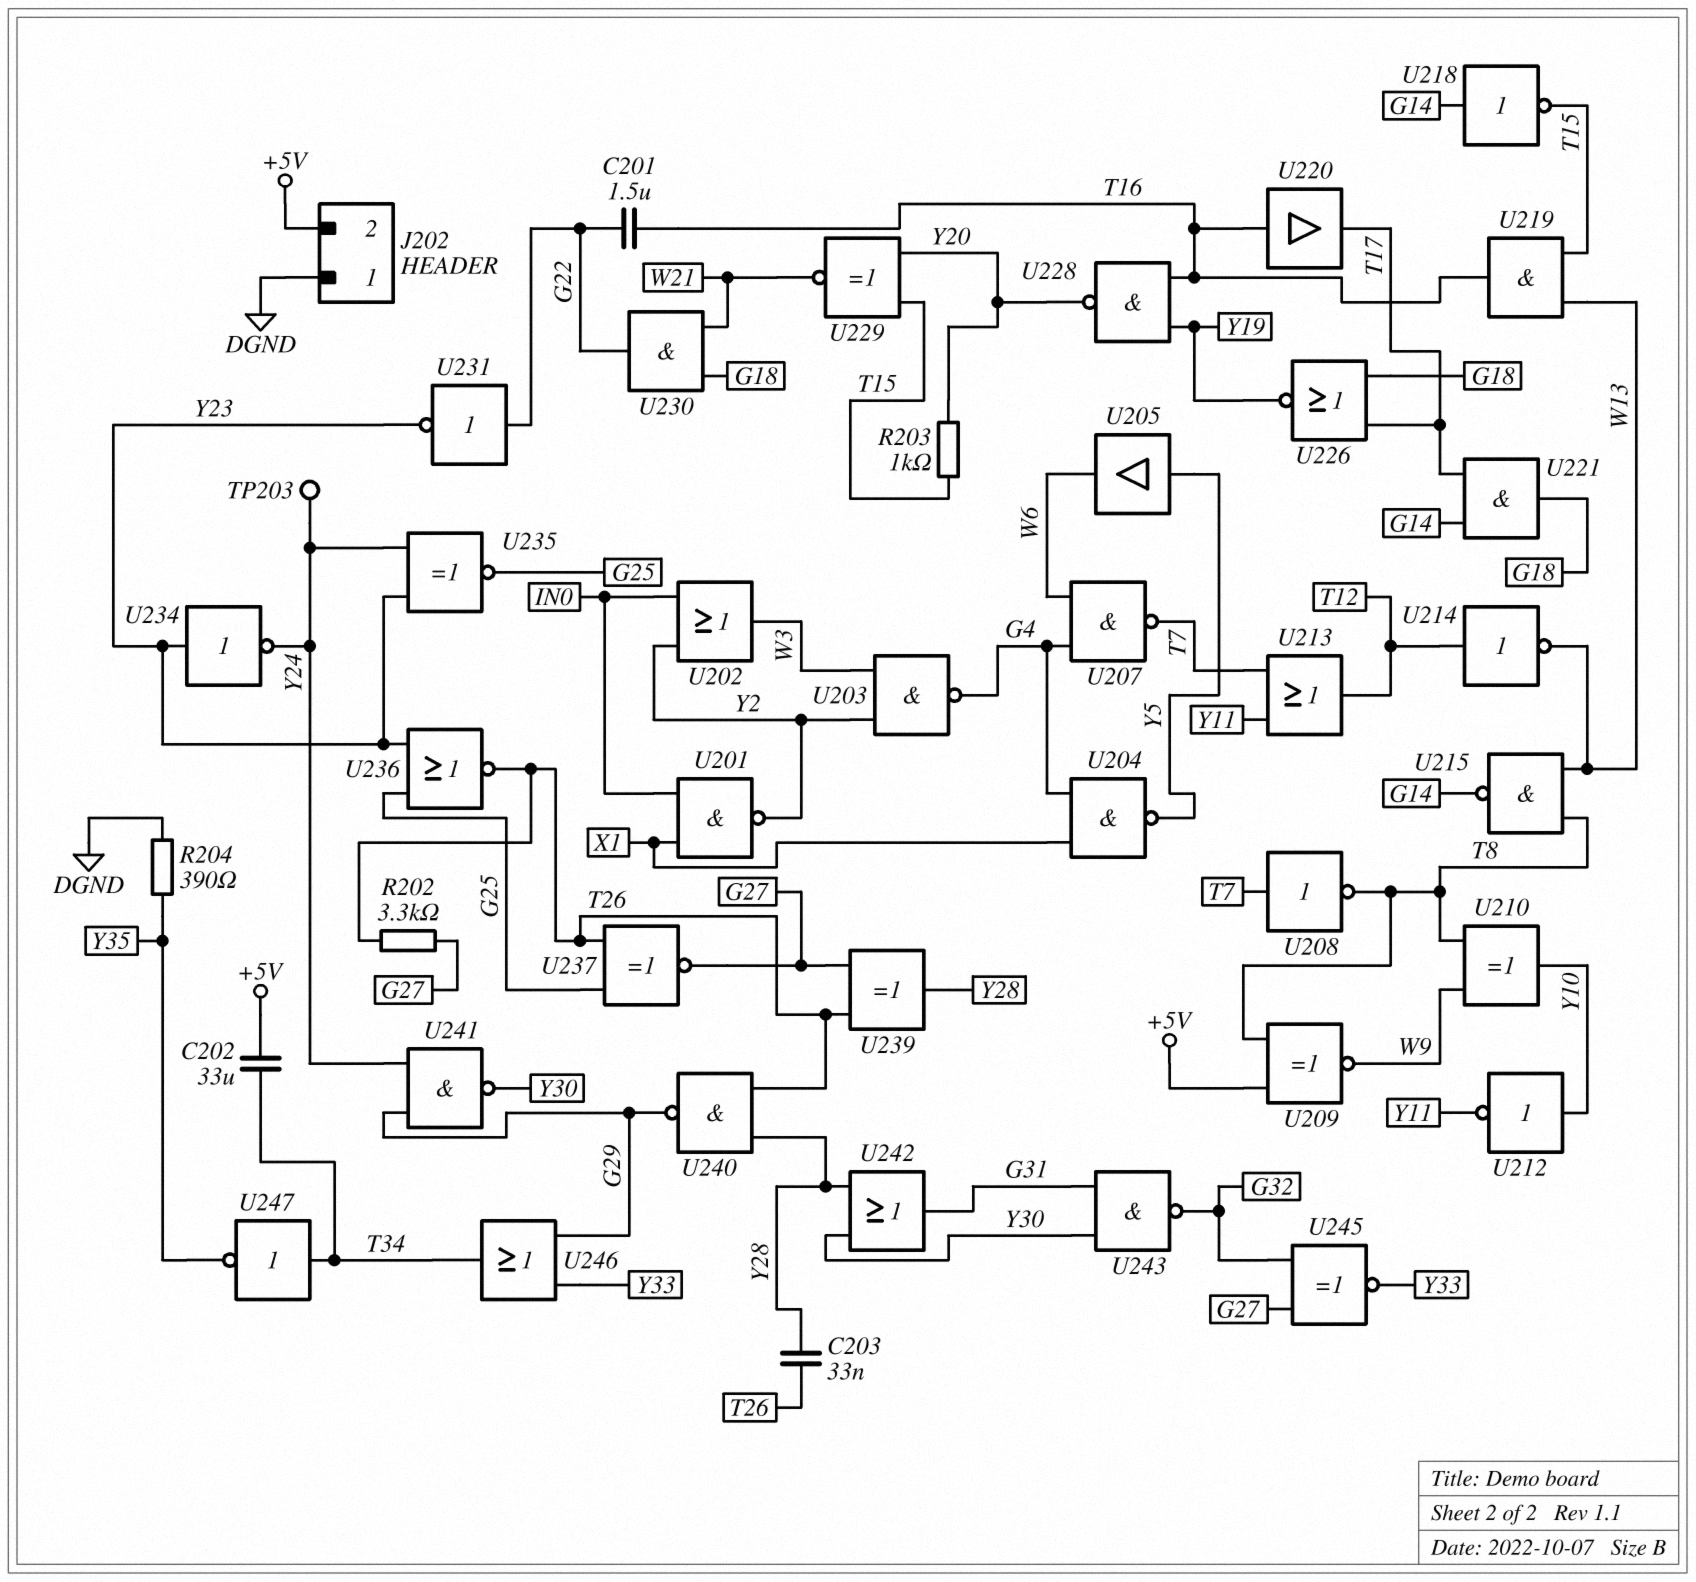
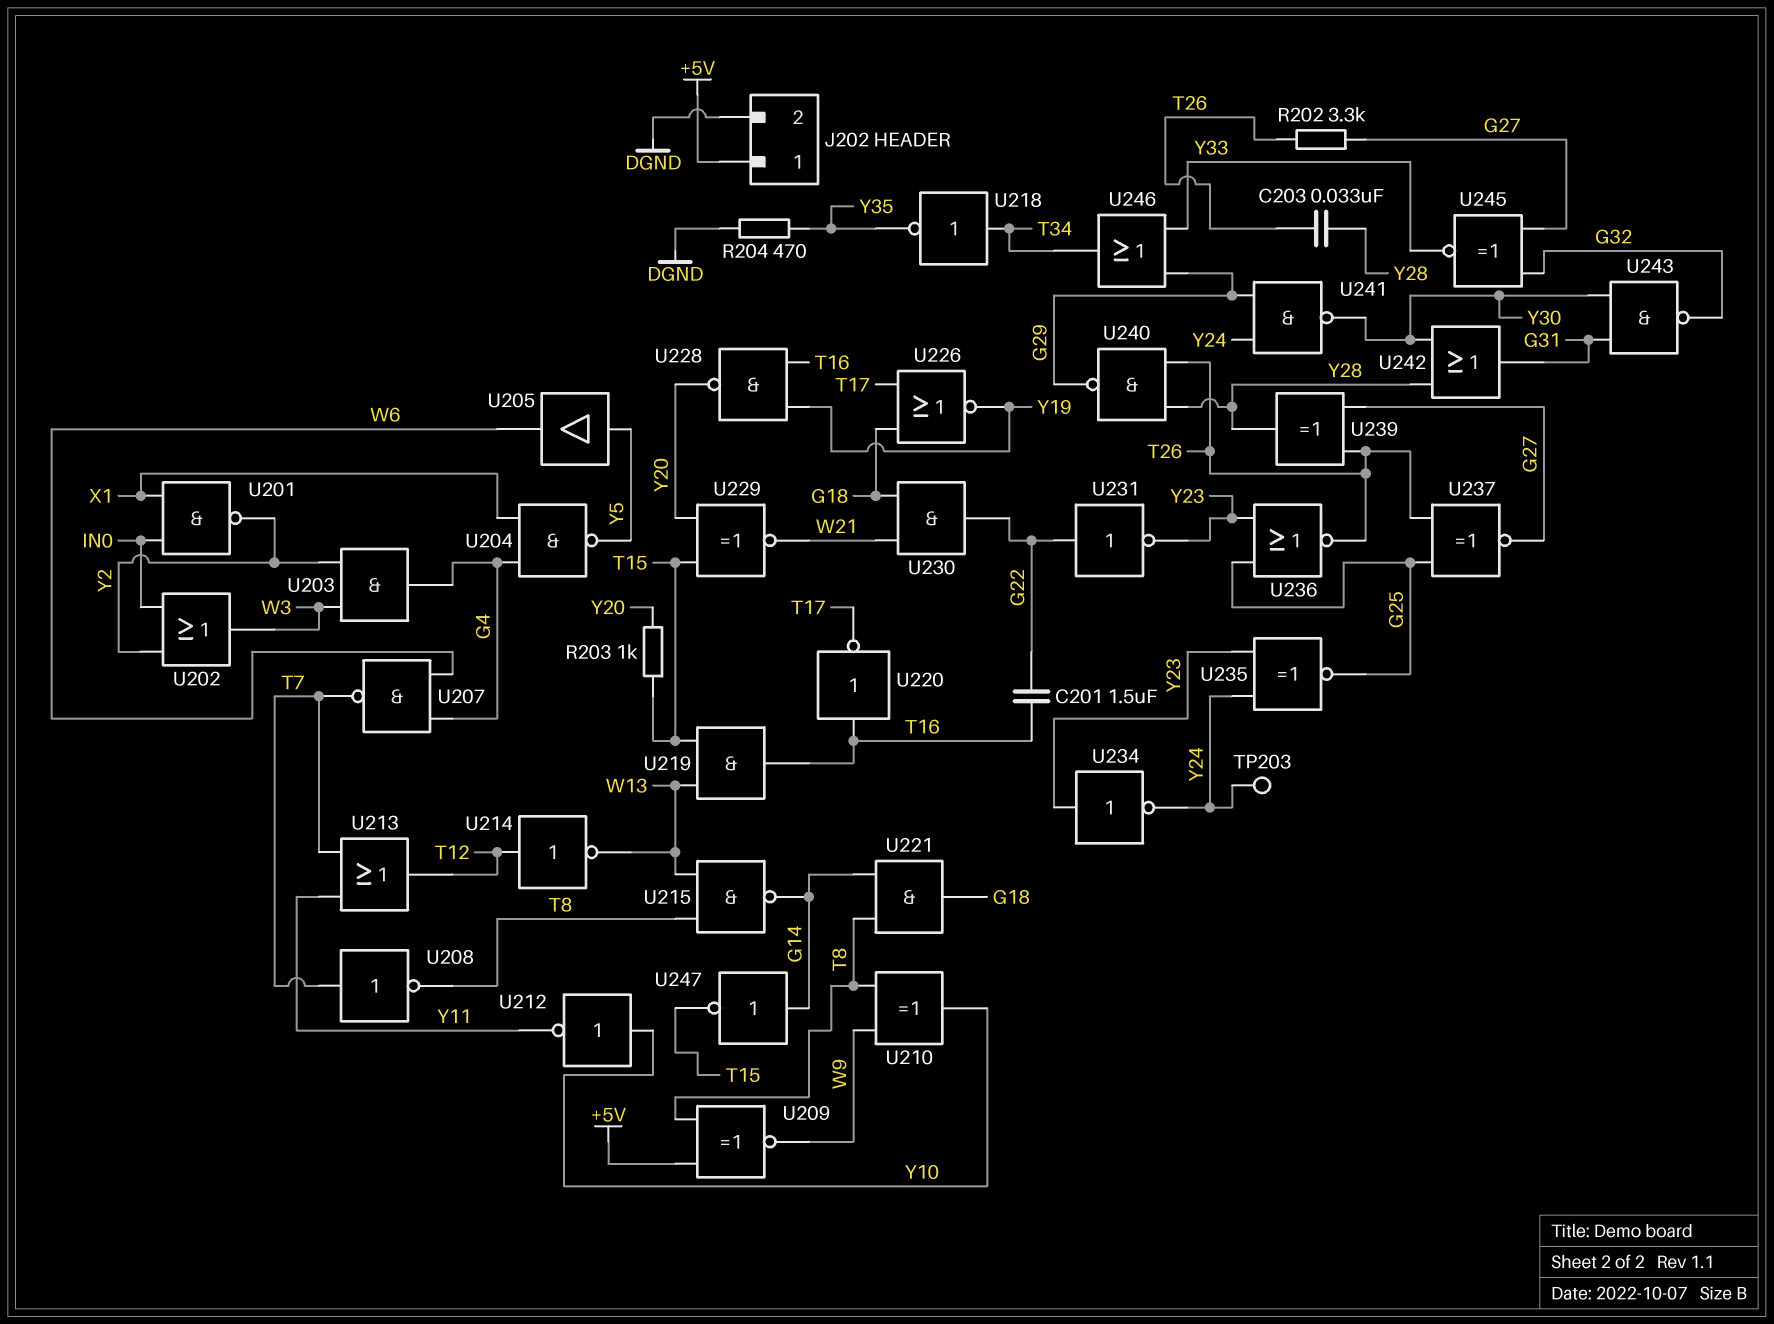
C202: 33uF (+5V, T34) -> none
J202 pin 1: DGND -> +5V
J202 pin 2: +5V -> DGND
R204: 390 (DGND, Y35) -> 470 (DGND, Y35)
U203: NAND (in W3, in Y2, out G4) -> AND (in W3, in Y2, out G4)
U218: NOT (in G14, out T15) -> NOT (in T34, out Y35)
U220: buffer (in T16, out T17) -> NOT (in T16, out T17)
U221: AND (in G14, in T17, out G18) -> AND (in G14, in T8, out G18)
U247: NOT (in T34, out Y35) -> NOT (in G14, out T15)

